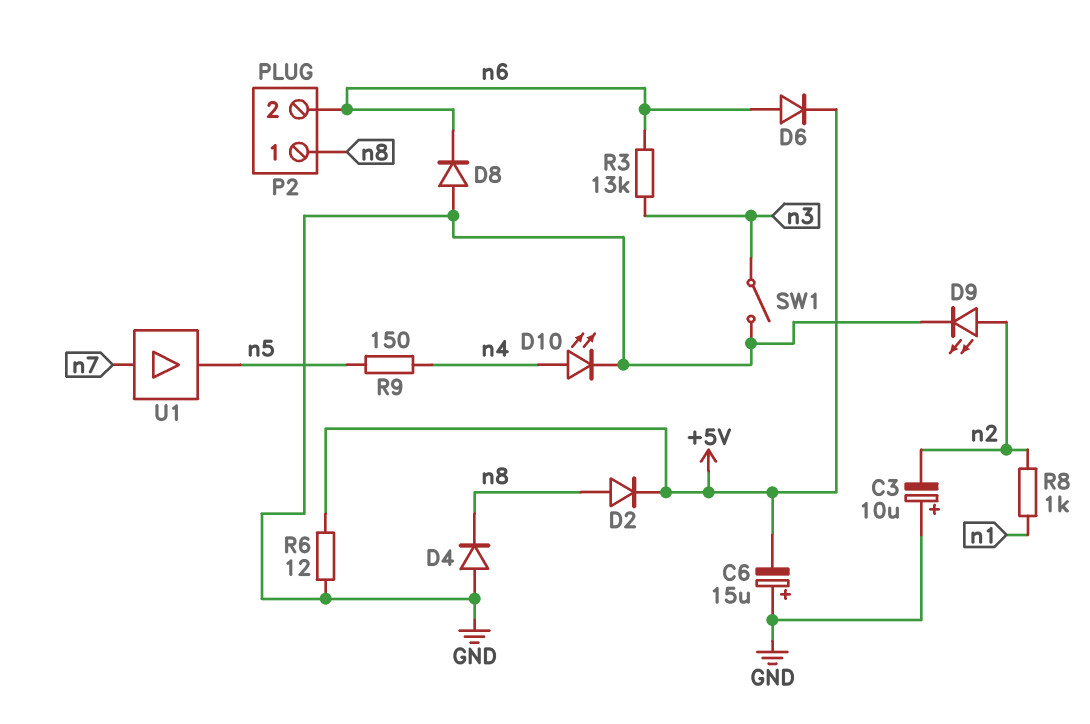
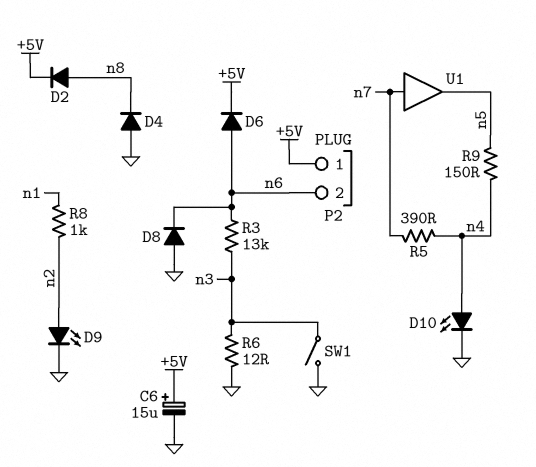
C3: 10uF (plus GND, minus n2) -> none
C6: 15uF (plus GND, minus +5V) -> 15uF (plus +5V, minus GND)
P2 pin 1: n8 -> +5V
R5: none -> 390 (n4, n7)
R6: 12 (+5V, GND) -> 12 (GND, n3)

